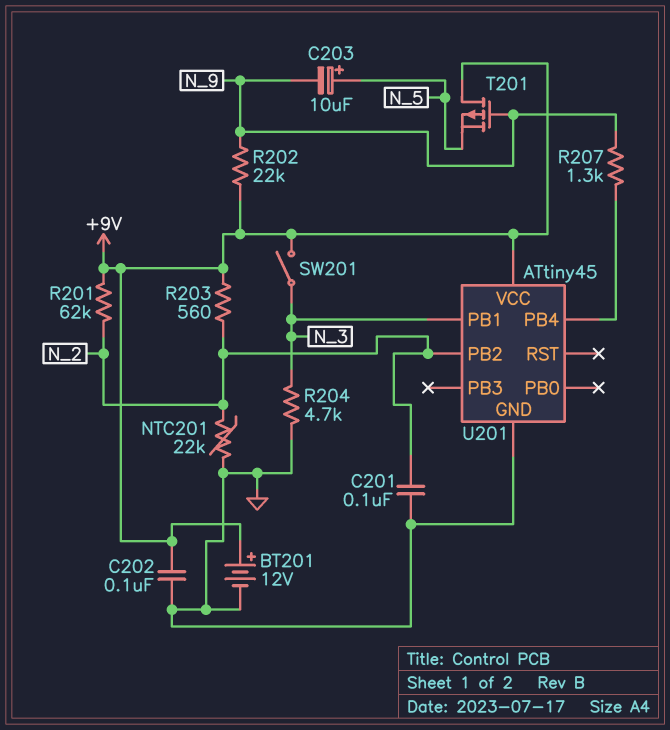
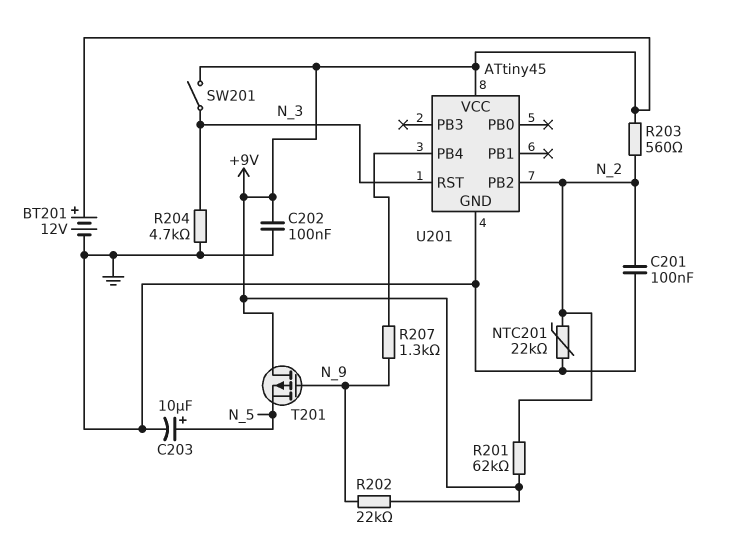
C203: 10uF (plus N_5, minus N_9) -> 10uF (plus N_5, minus GND)
U201 pin PB1: N_3 -> none
U201 pin RST: none -> N_3

